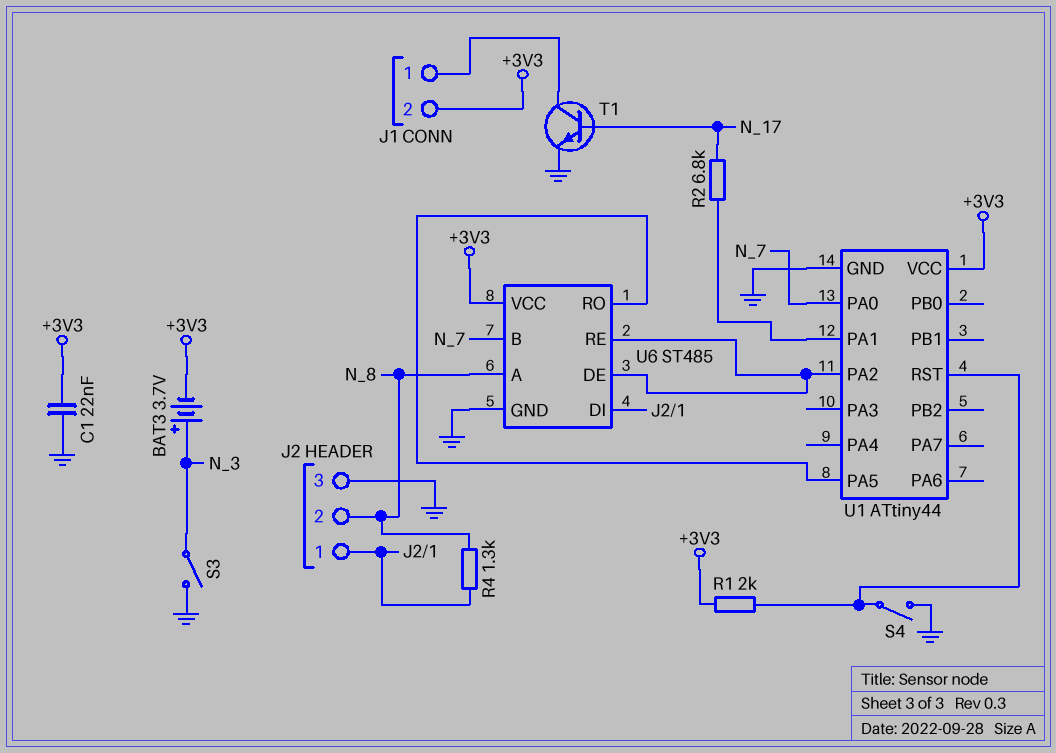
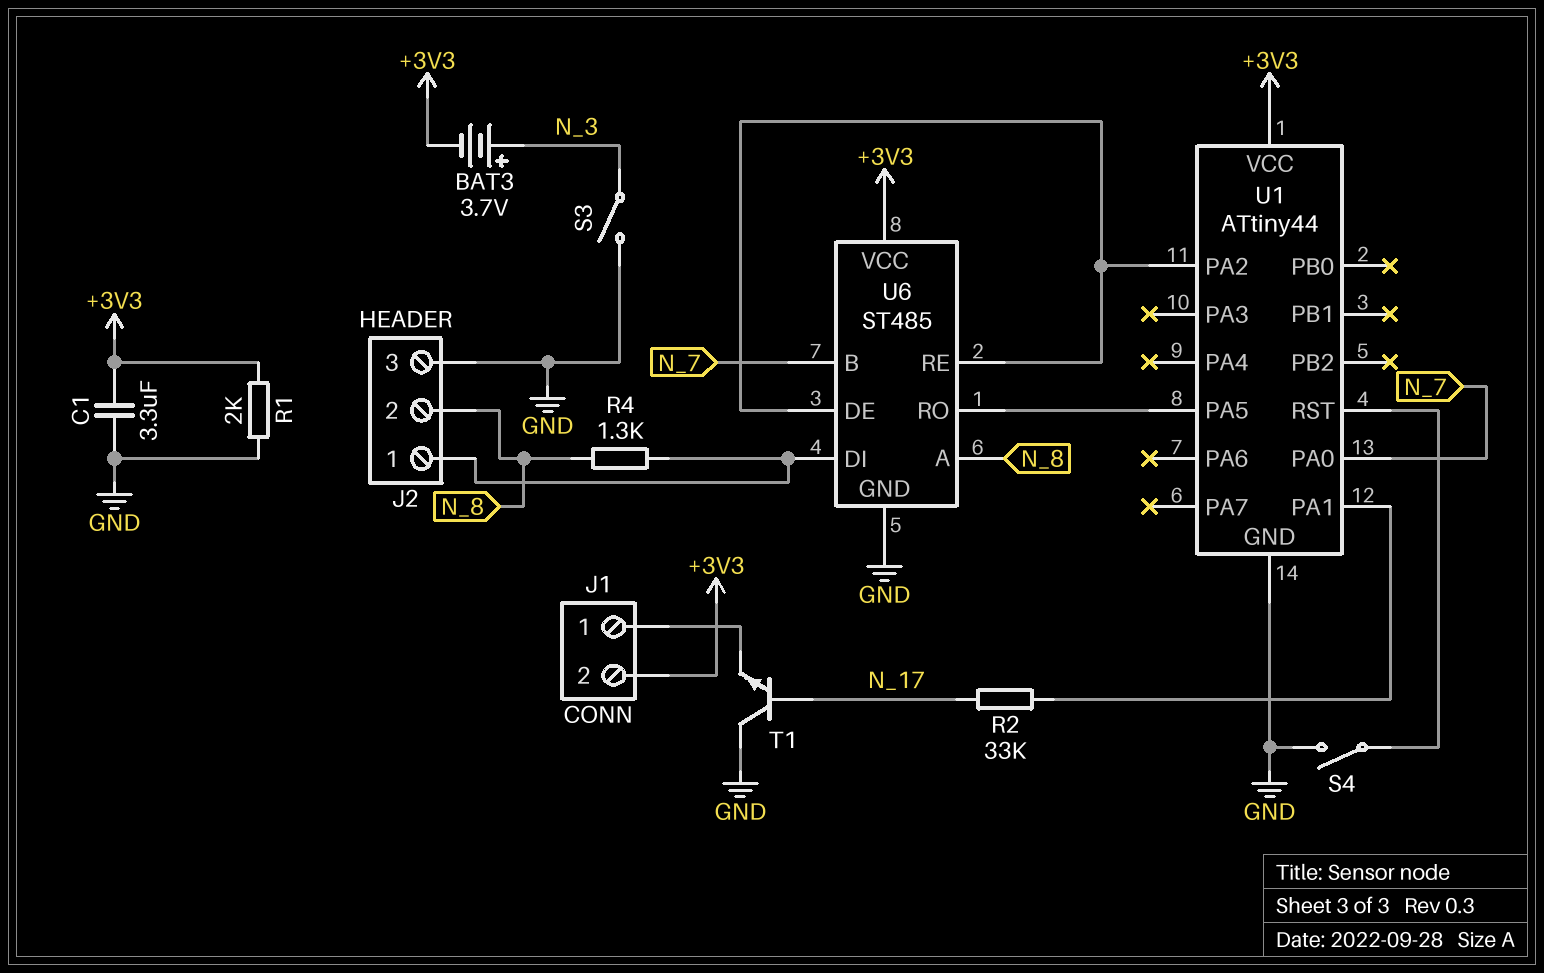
C1: 22nF (+3V3, GND) -> 3.3uF (+3V3, GND)
R1: 2k (+3V3, U1/RST) -> 2k (+3V3, GND)
R2: 6.8k (N_17, U1/PA1) -> 33k (N_17, U1/PA1)
T1: NPN (B N_17, C J1/1, E GND) -> NPN (B N_17, C GND, E J1/1)

